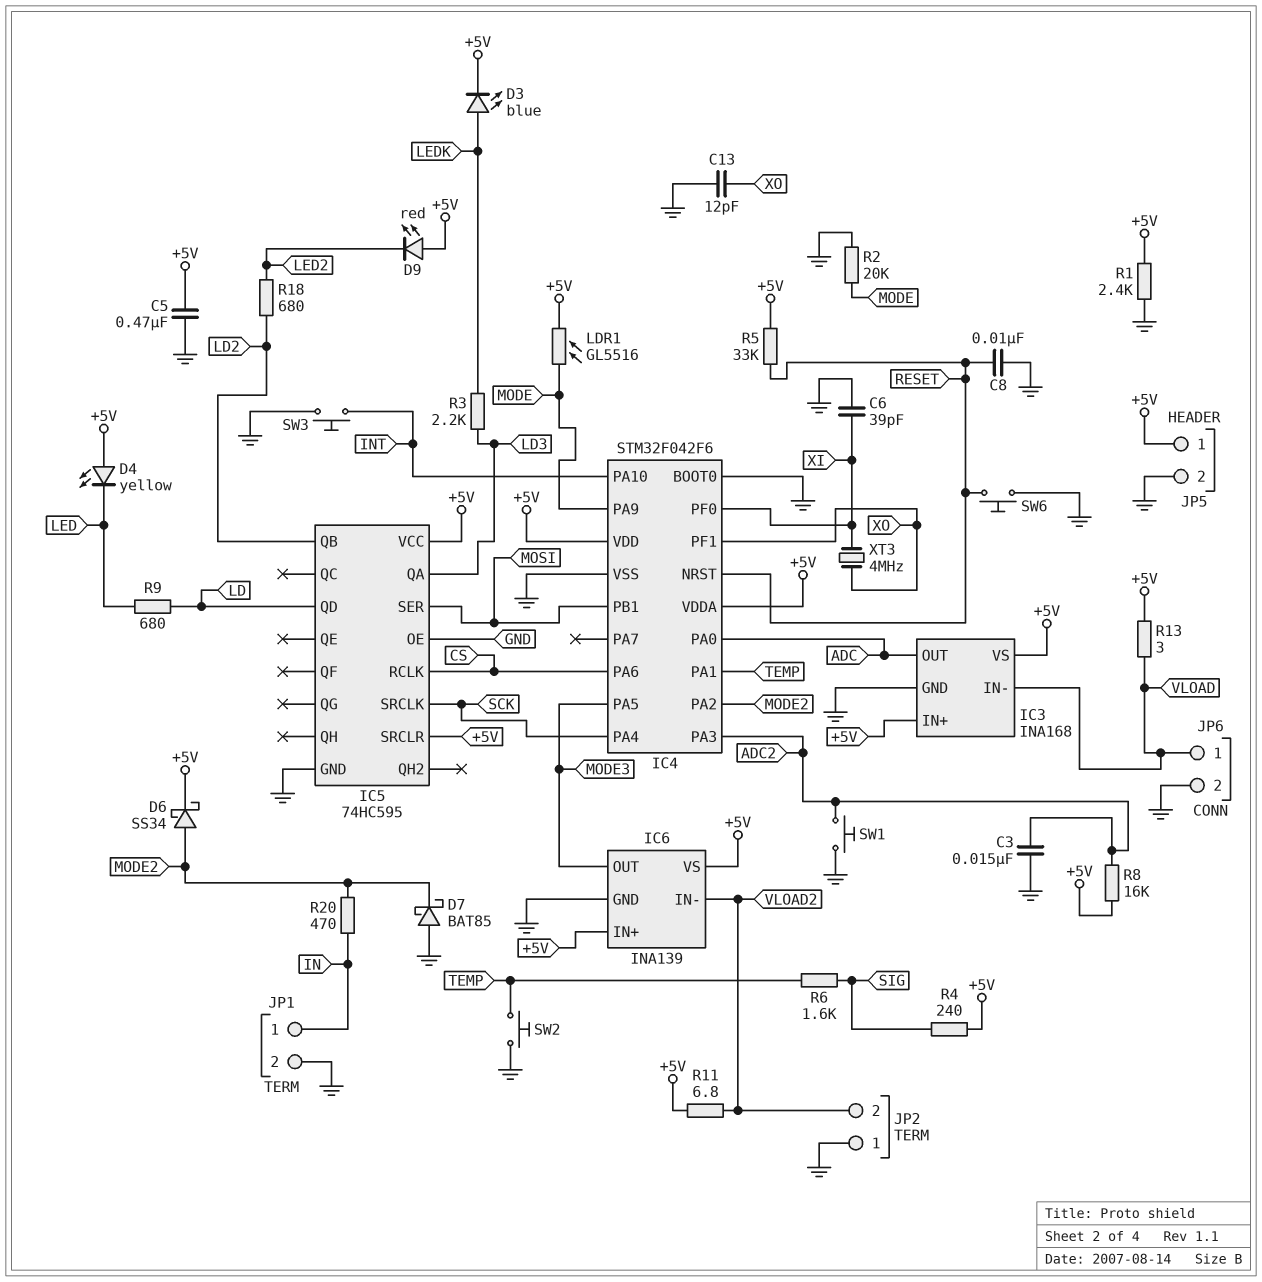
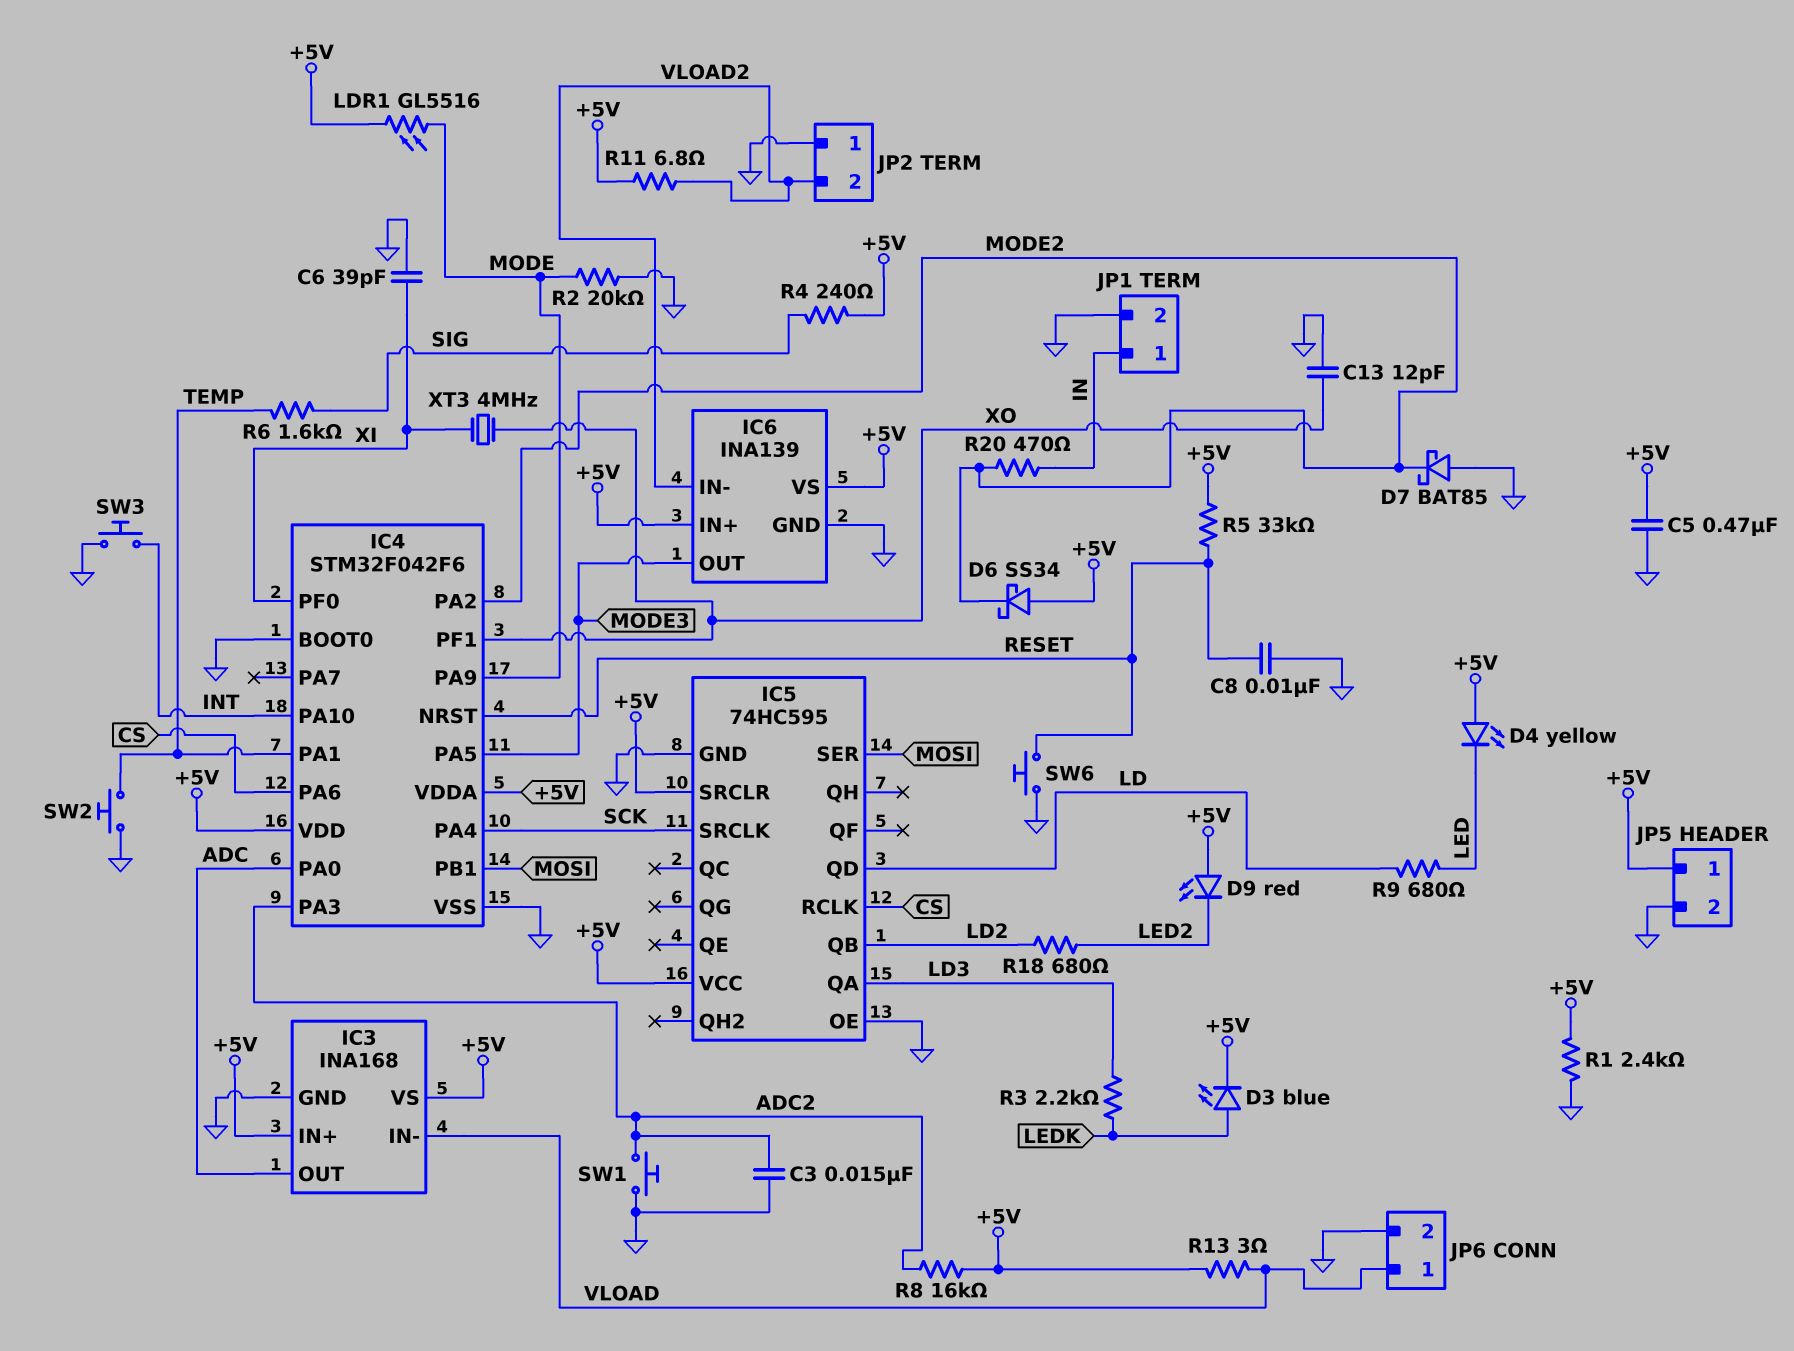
D6: schottky SS34 (A MODE2, K +5V) -> schottky SS34 (A +5V, K MODE2)

